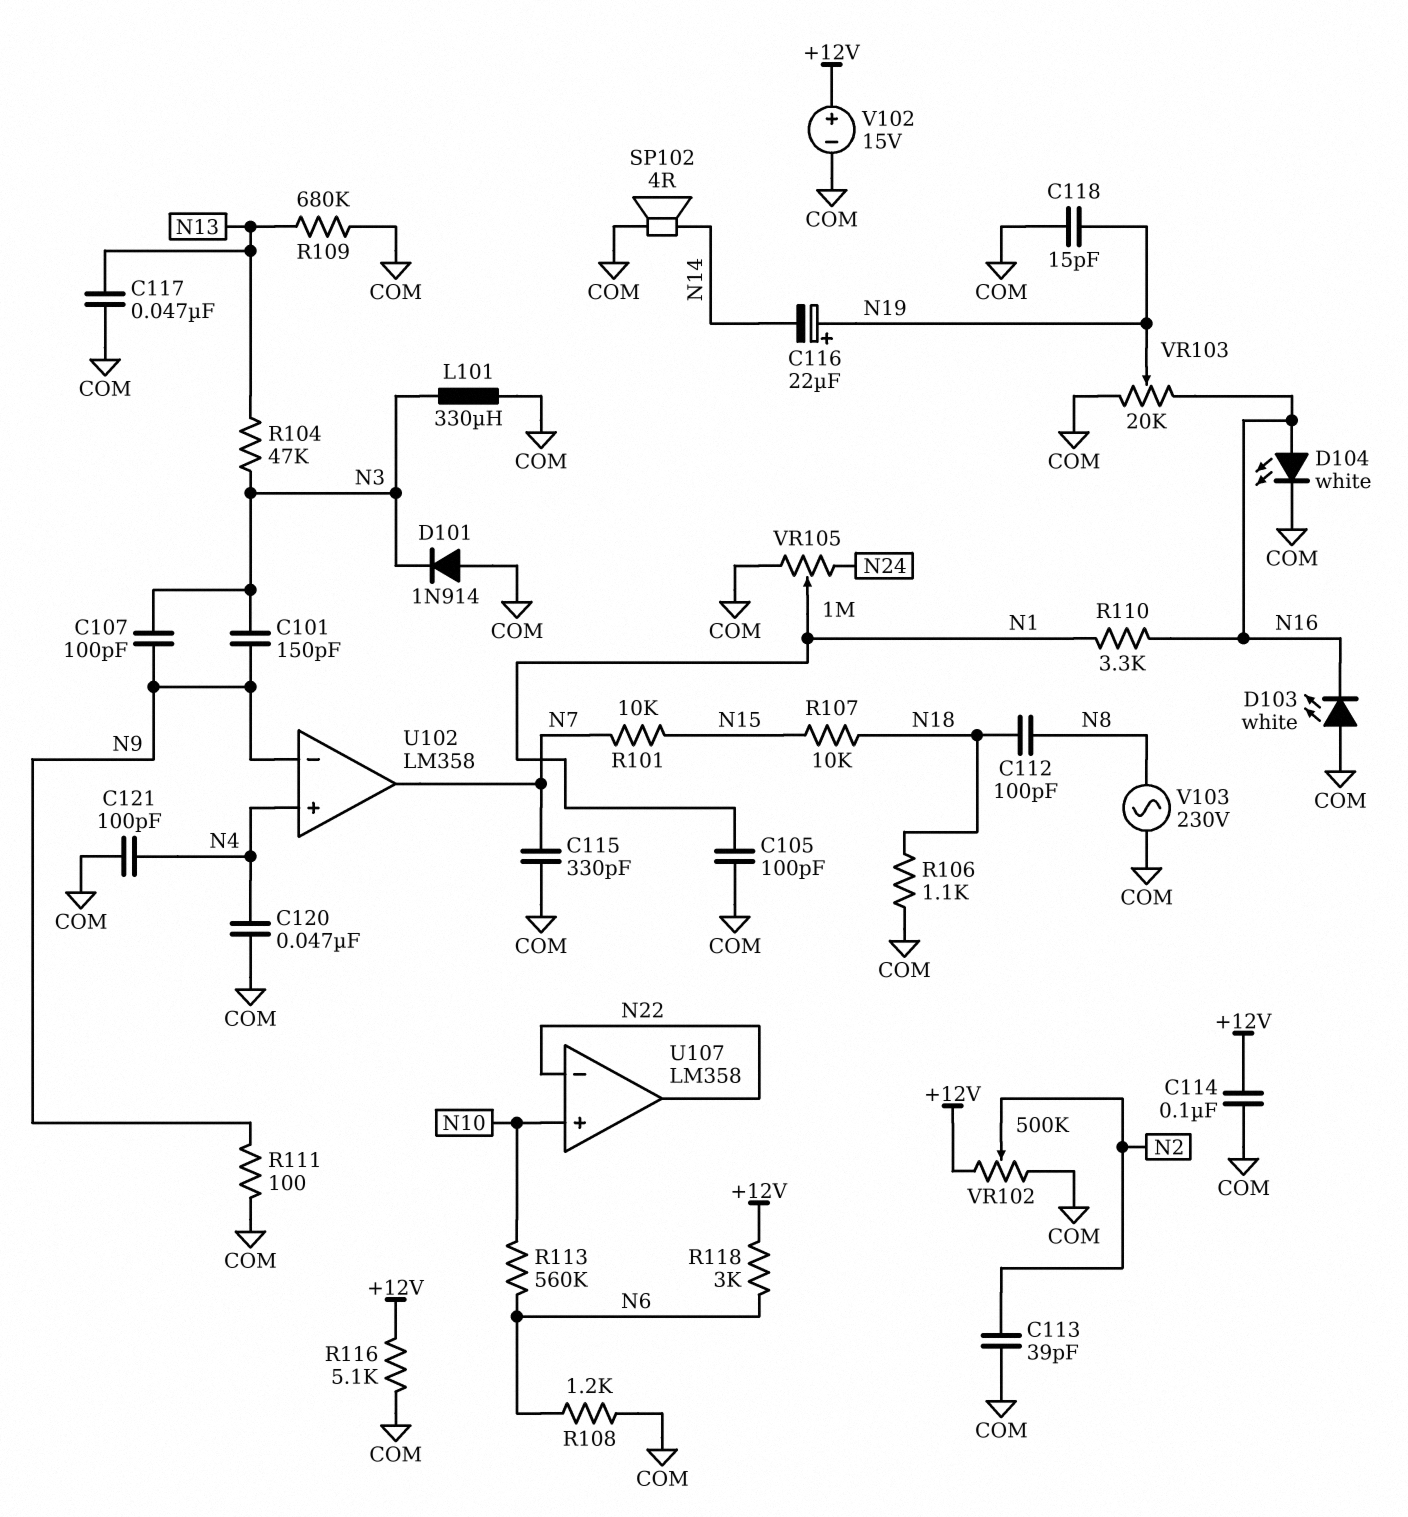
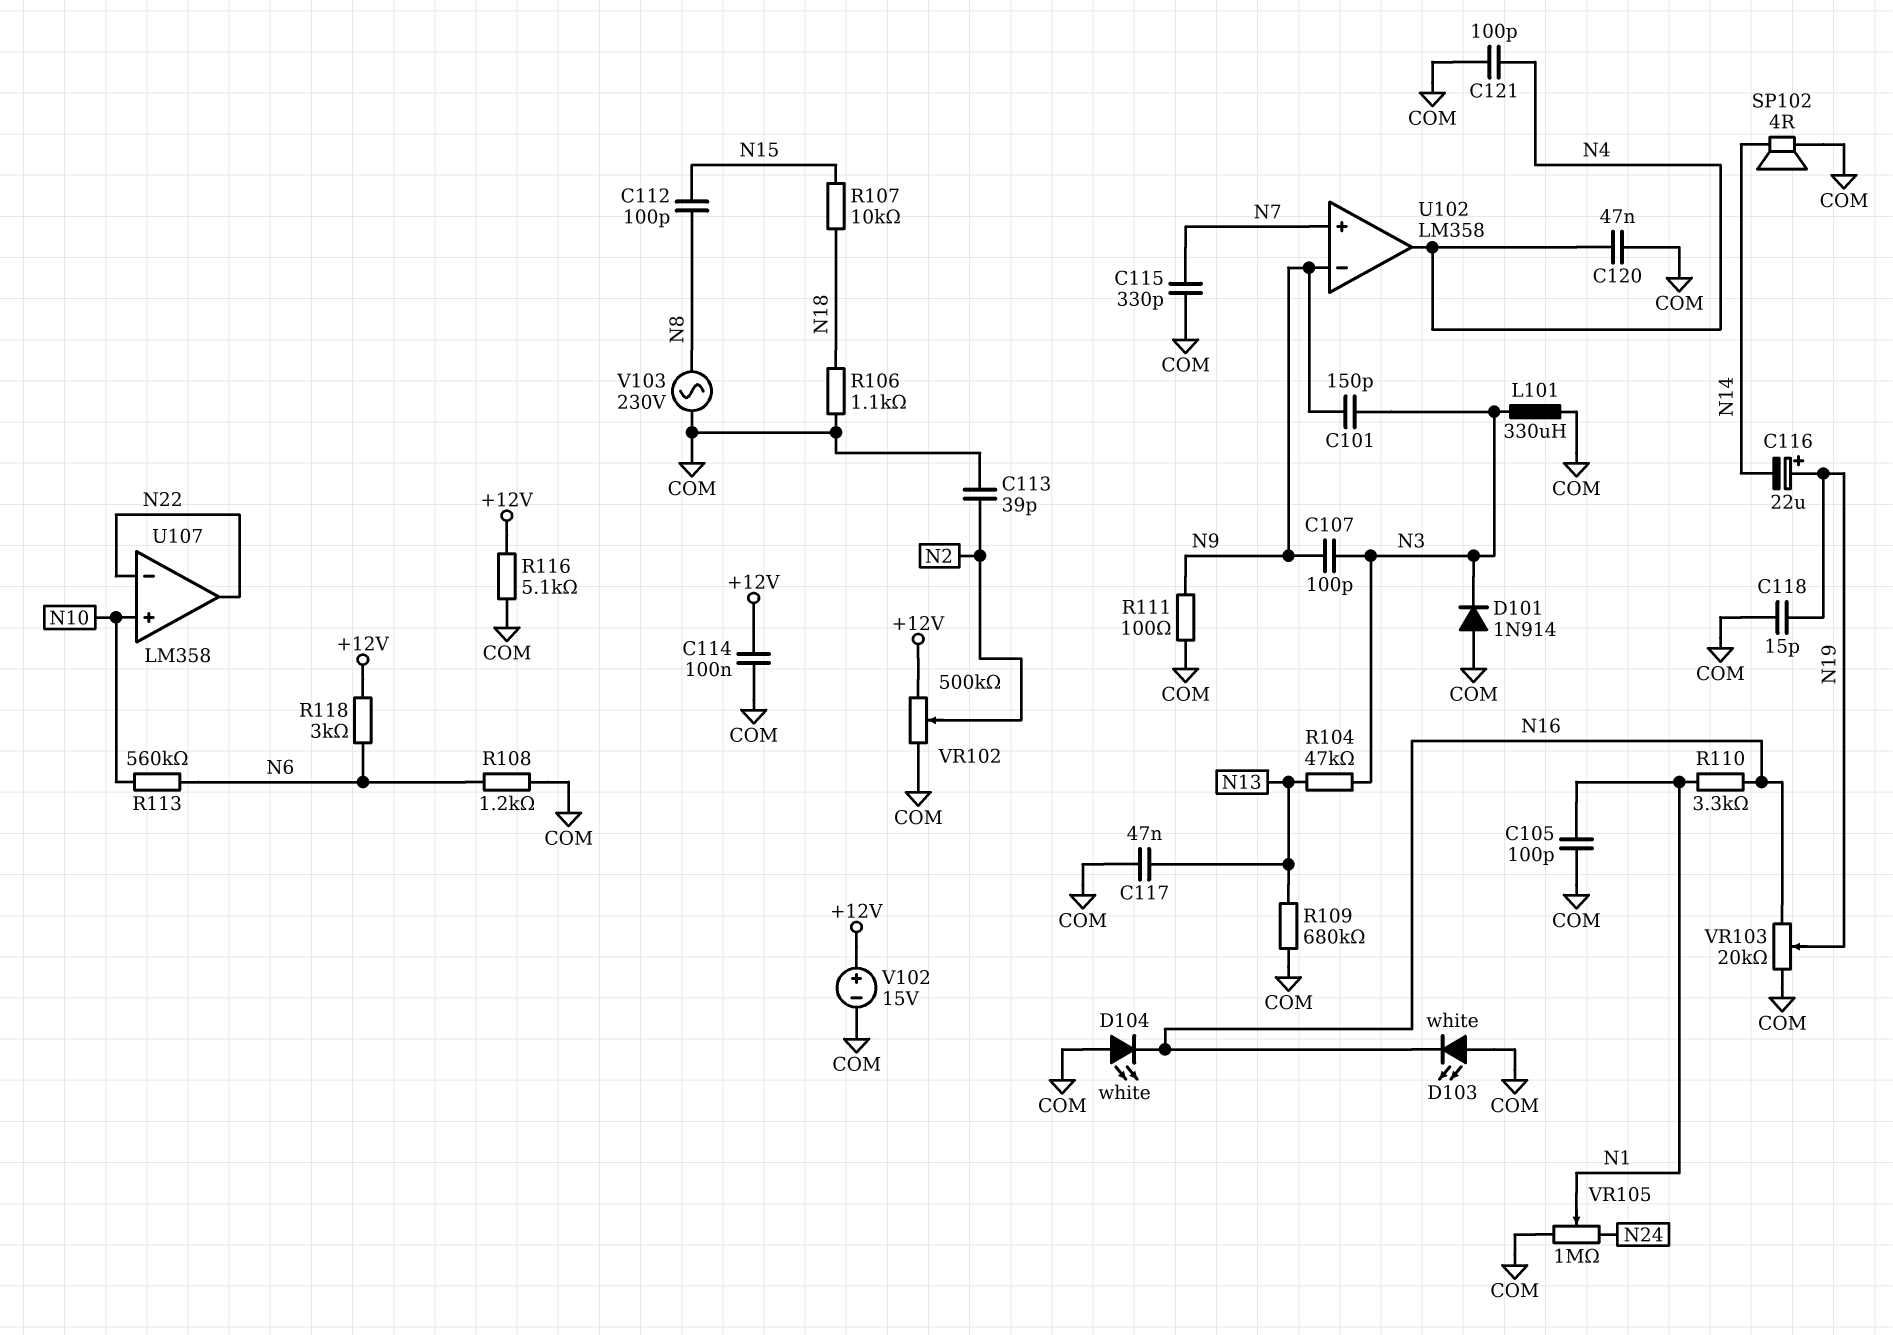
C112: 100pF (N8, N18) -> 100pF (N8, N15)
D104: LED white (A N16, K COM) -> LED white (A COM, K N16)
R101: 10k (N7, N15) -> none
U102 pin in+: N4 -> N7
U102 pin out: N7 -> N4

